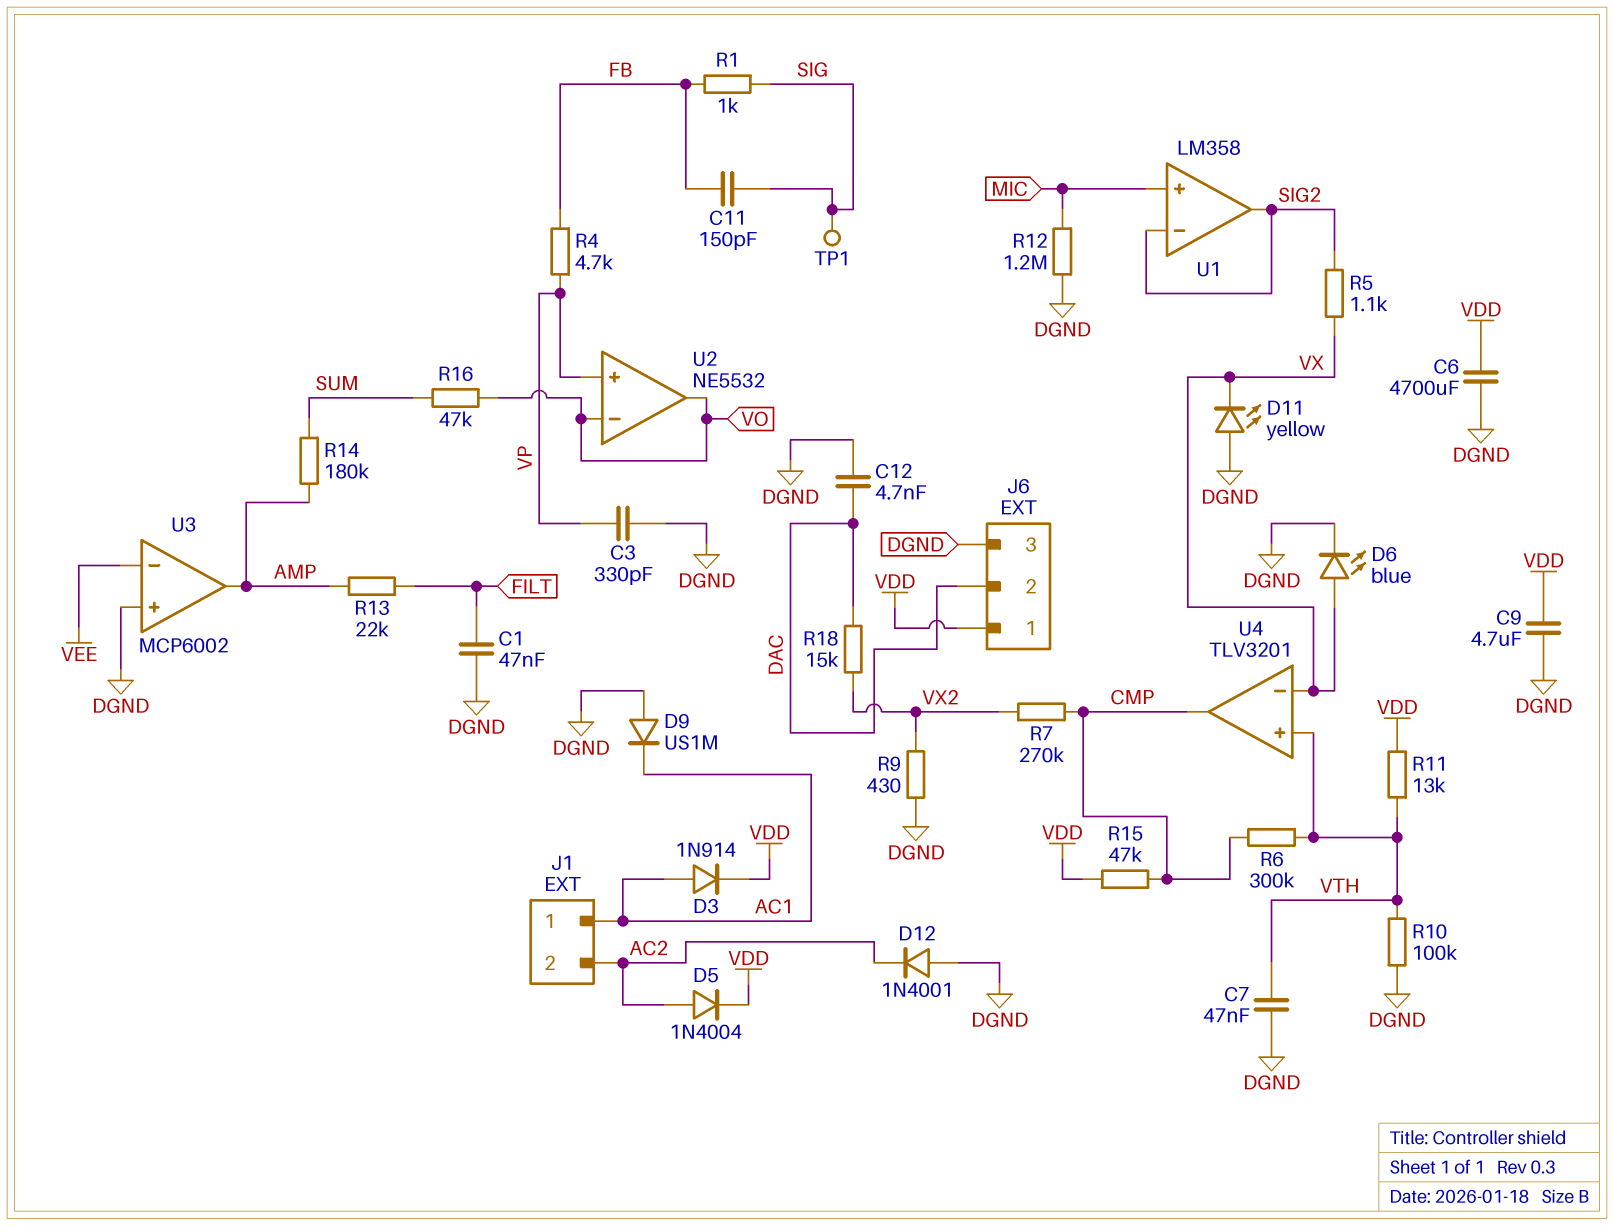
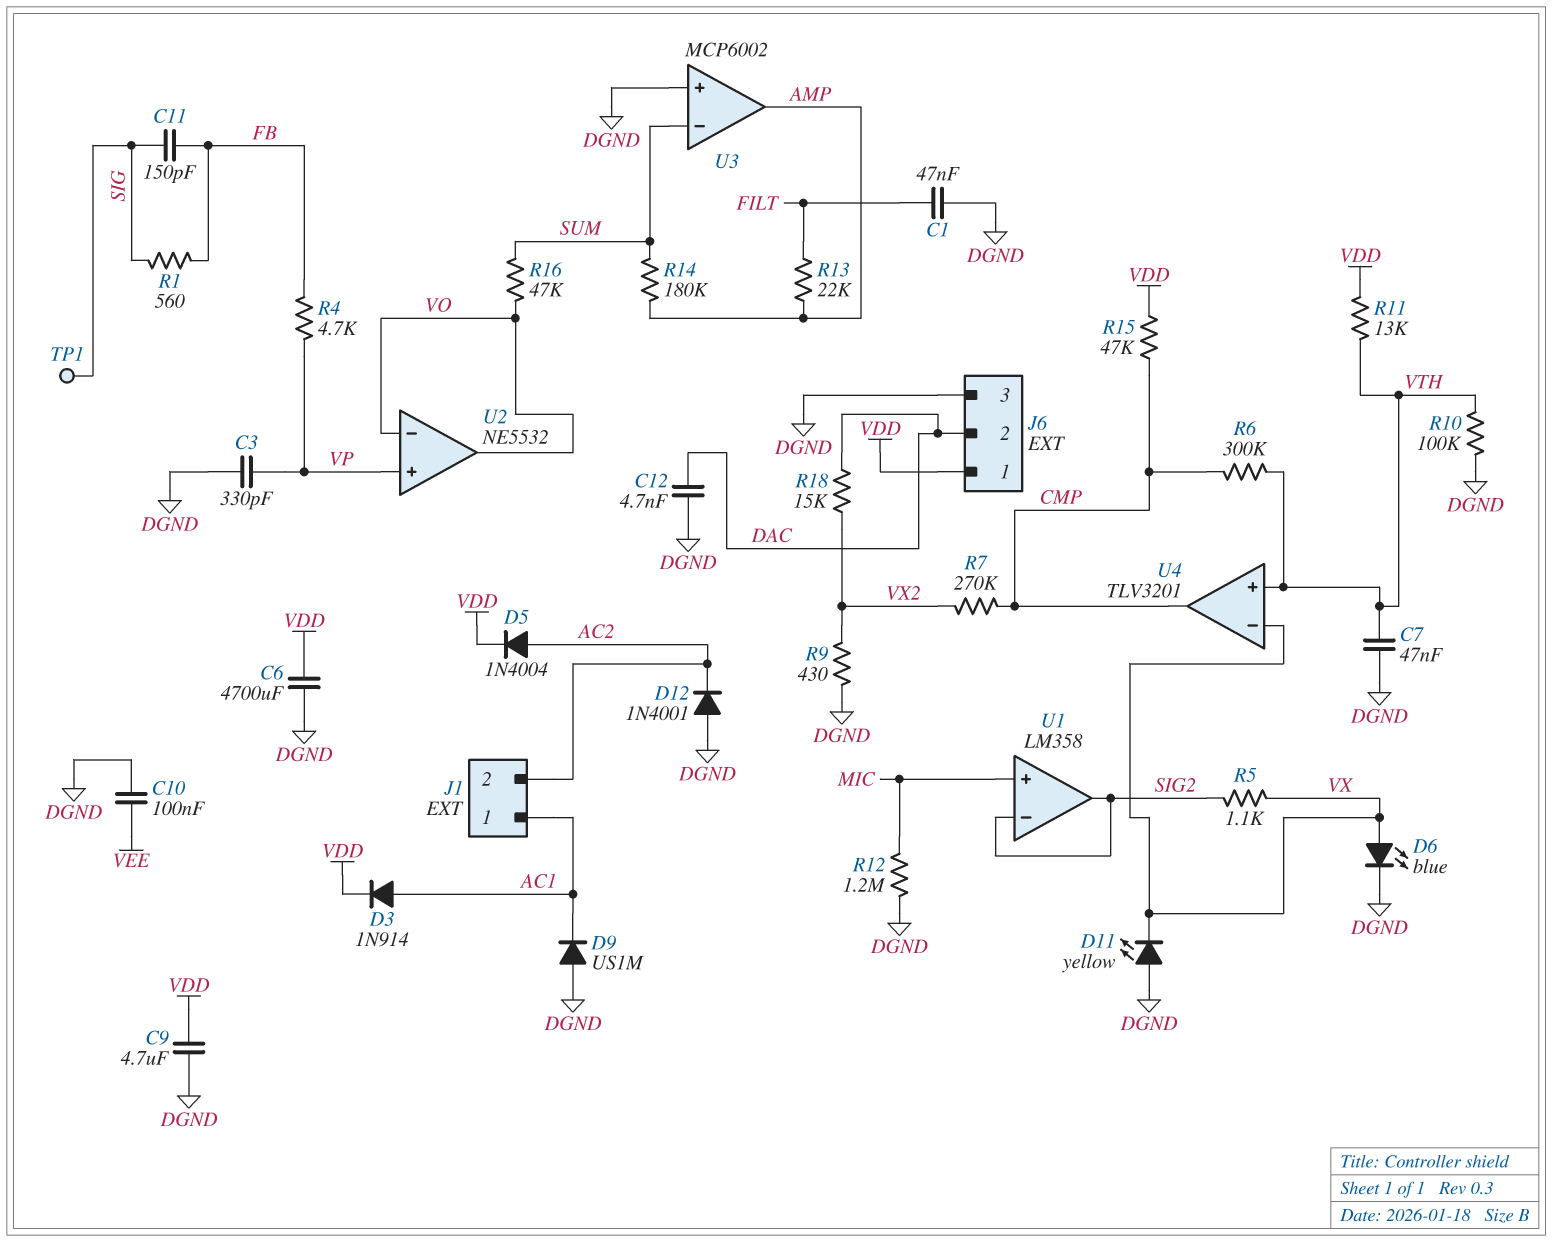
C10: none -> 100nF (DGND, VEE)
R1: 1k (FB, SIG) -> 560 (FB, SIG)
U3 pin in-: VEE -> SUM

